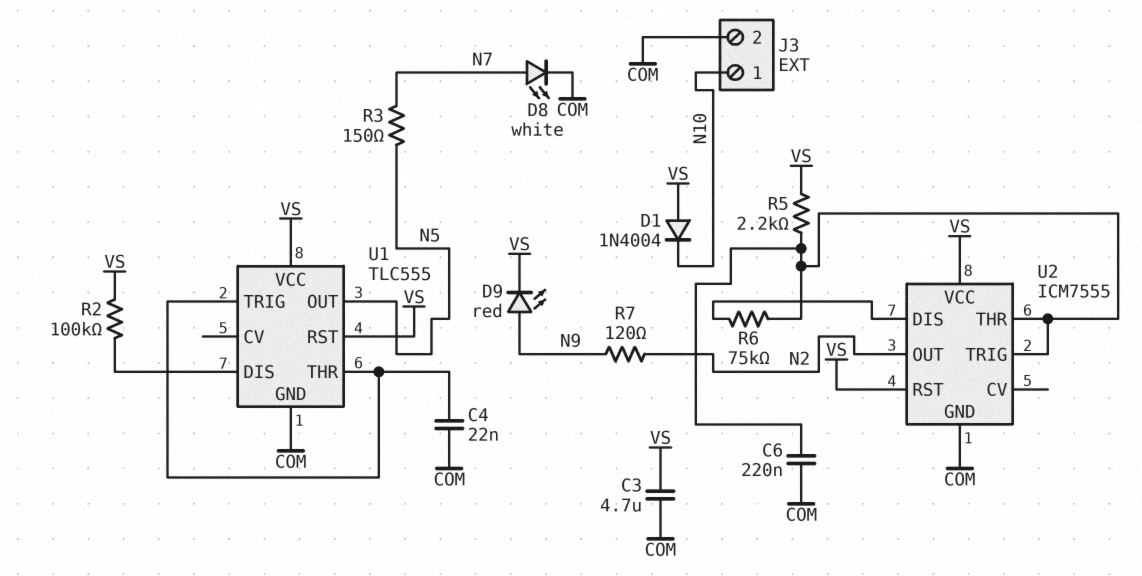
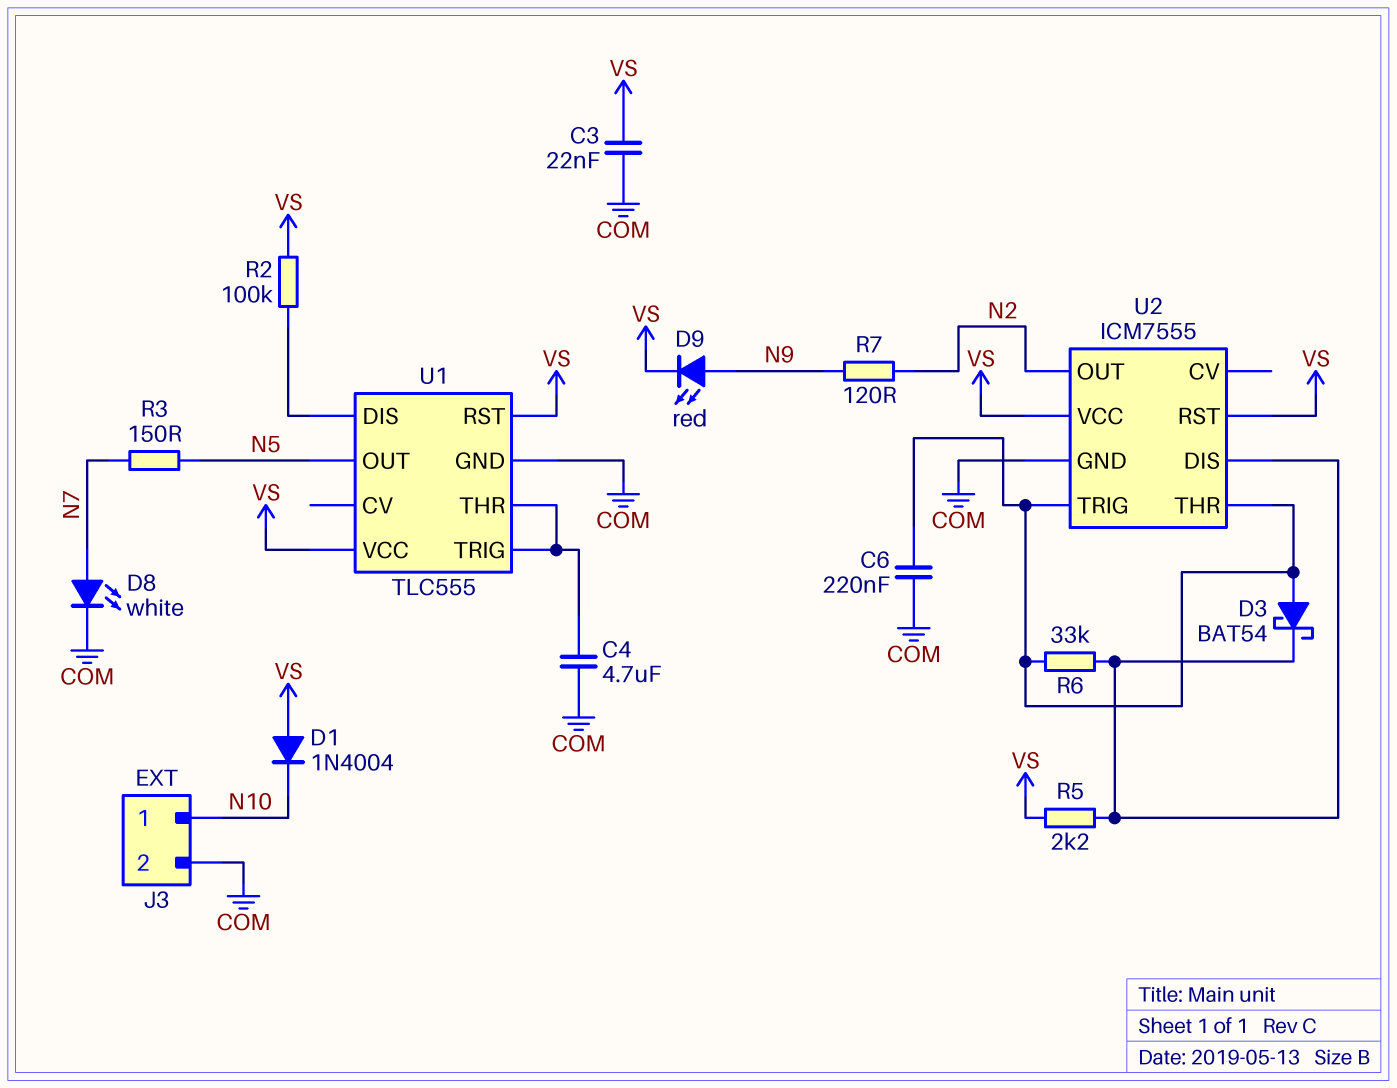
C3: 4.7uF (COM, VS) -> 22nF (COM, VS)
C4: 22nF (COM, U1/THR) -> 4.7uF (COM, U1/THR)
D3: none -> schottky BAT54 (A U2/THR, K U2/DIS)
R5: 2.2k (U2/THR, VS) -> 2.2k (U2/DIS, VS)
R6: 75k (U2/DIS, U2/THR) -> 33k (U2/DIS, U2/THR)

